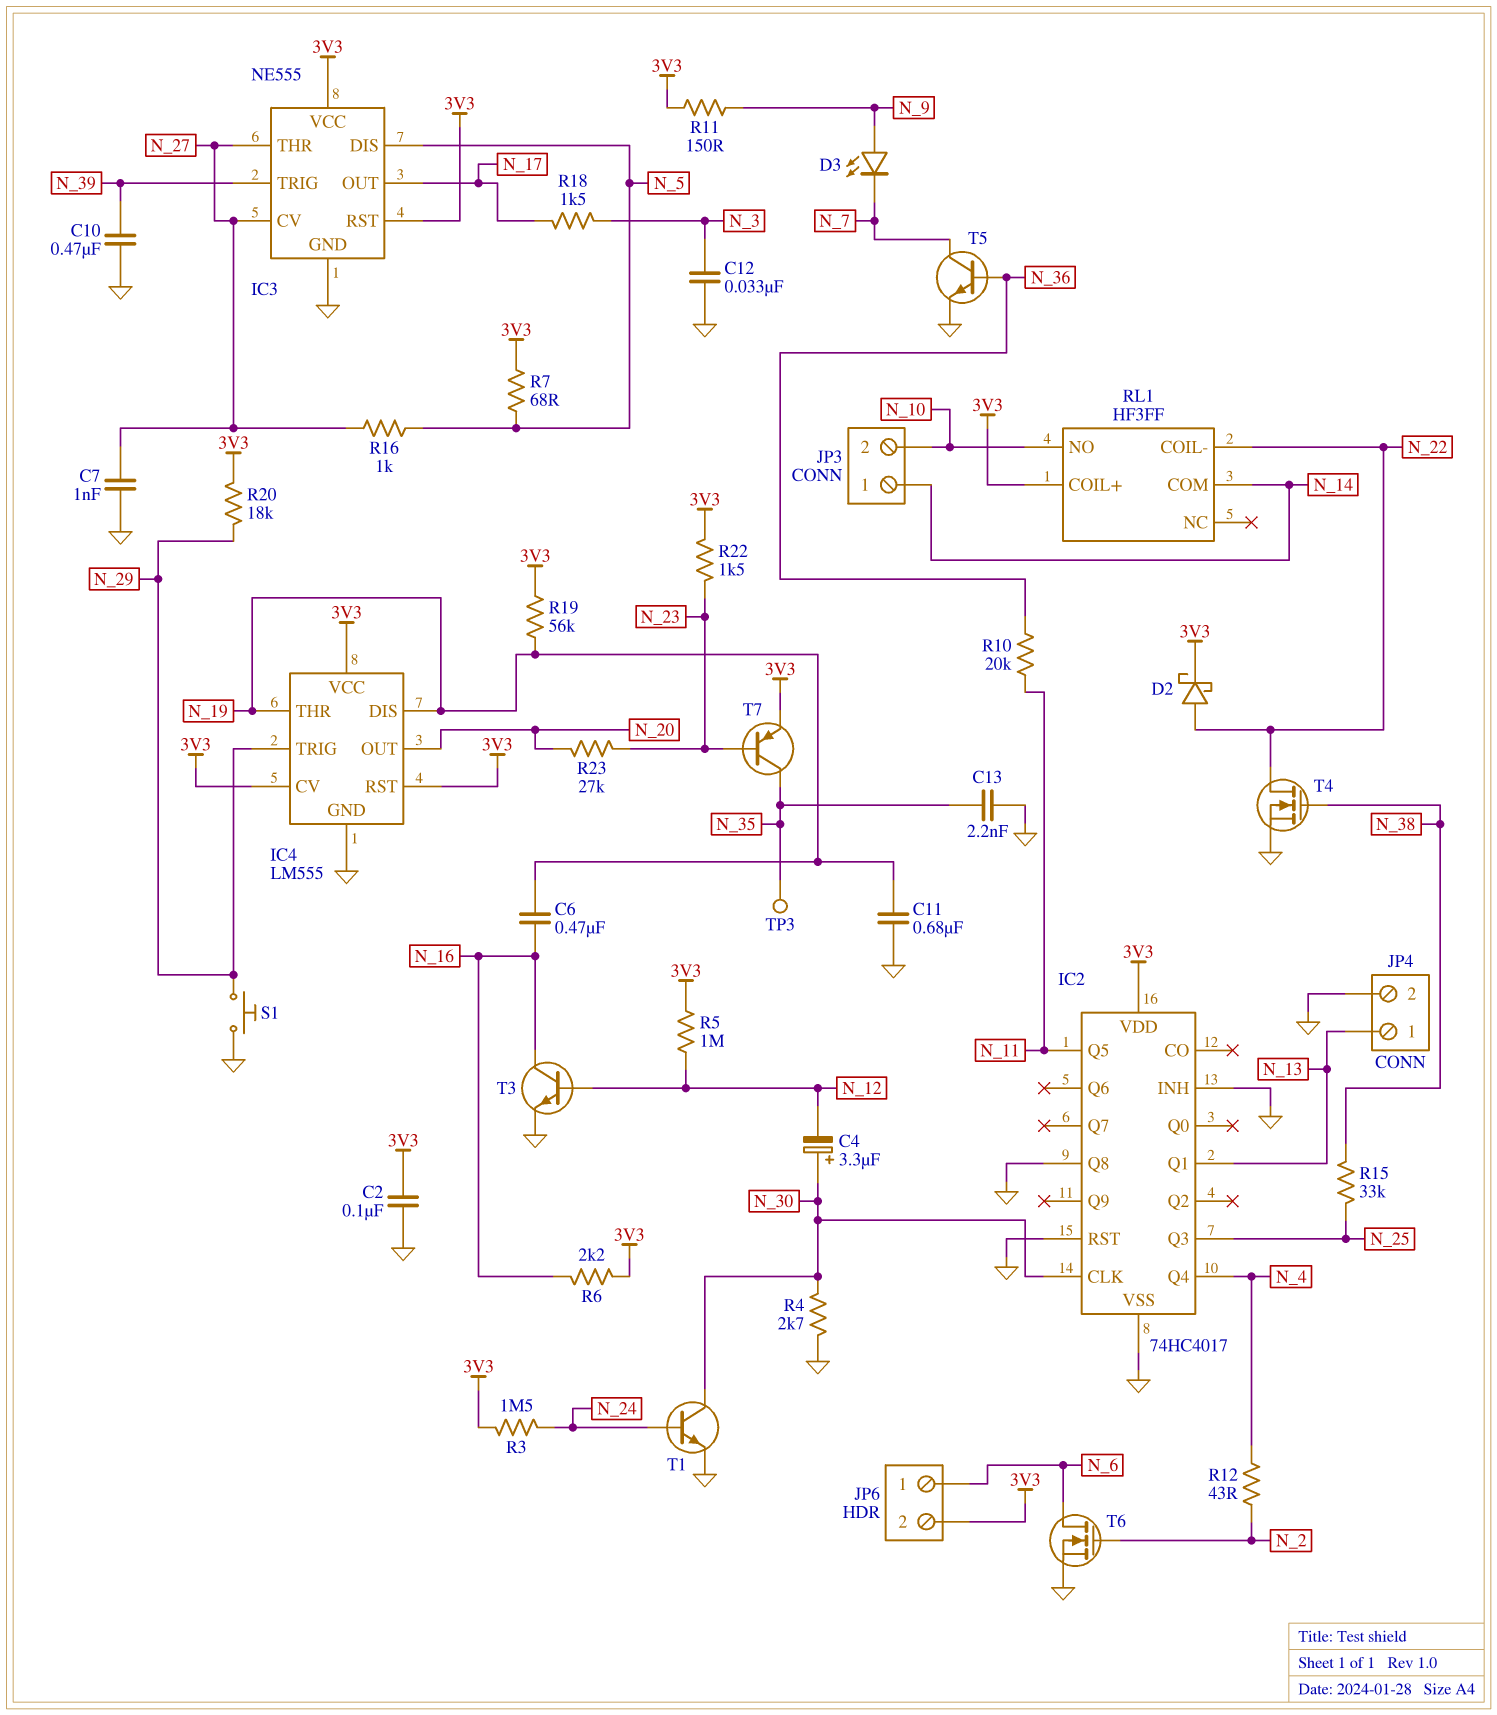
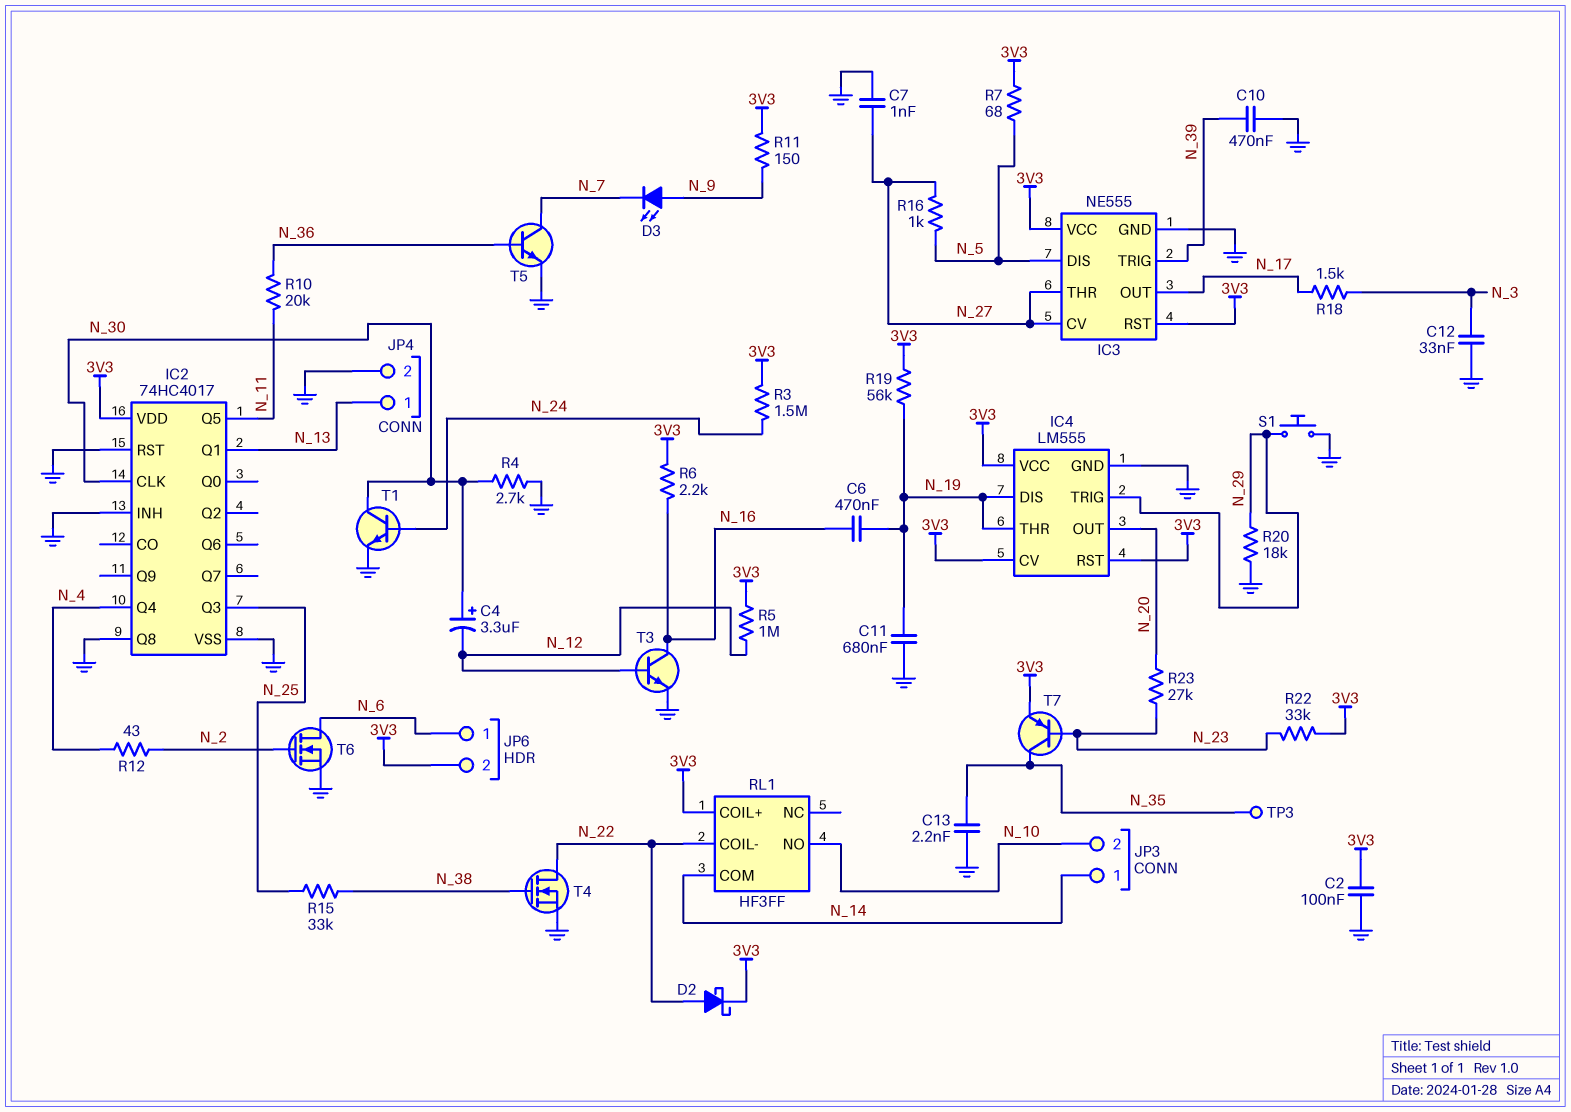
R20: 18k (3V3, N_29) -> 18k (GND, N_29)
R22: 1.5k (3V3, N_23) -> 33k (3V3, N_23)

